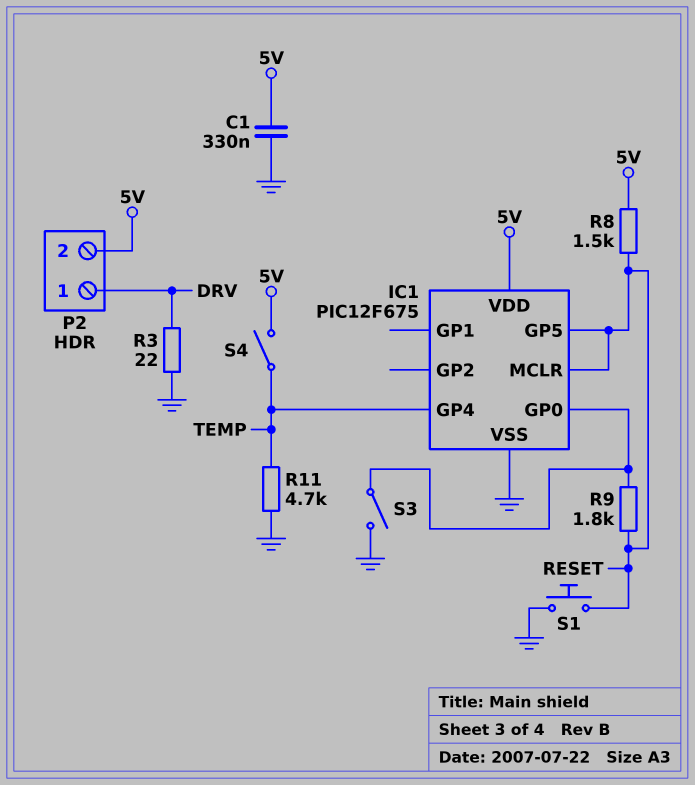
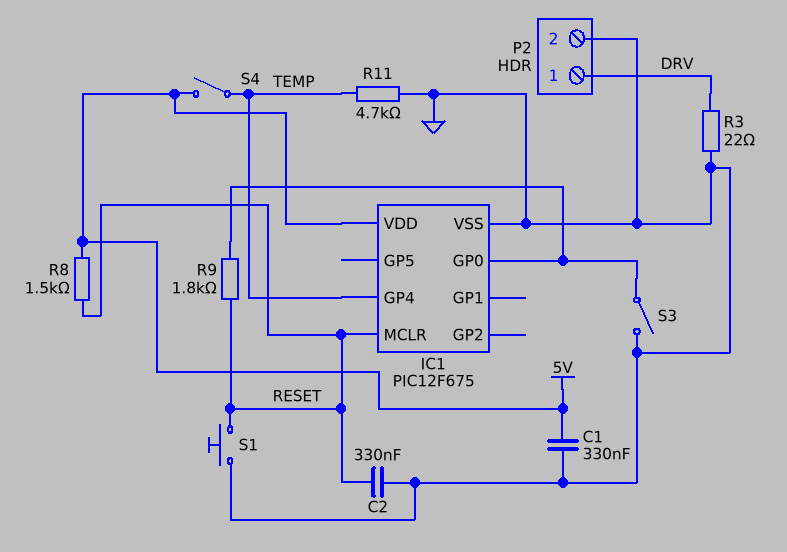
C2: none -> 330nF (GND, RESET)
IC1 pin GP5: RESET -> none
P2 pin 2: 5V -> GND

